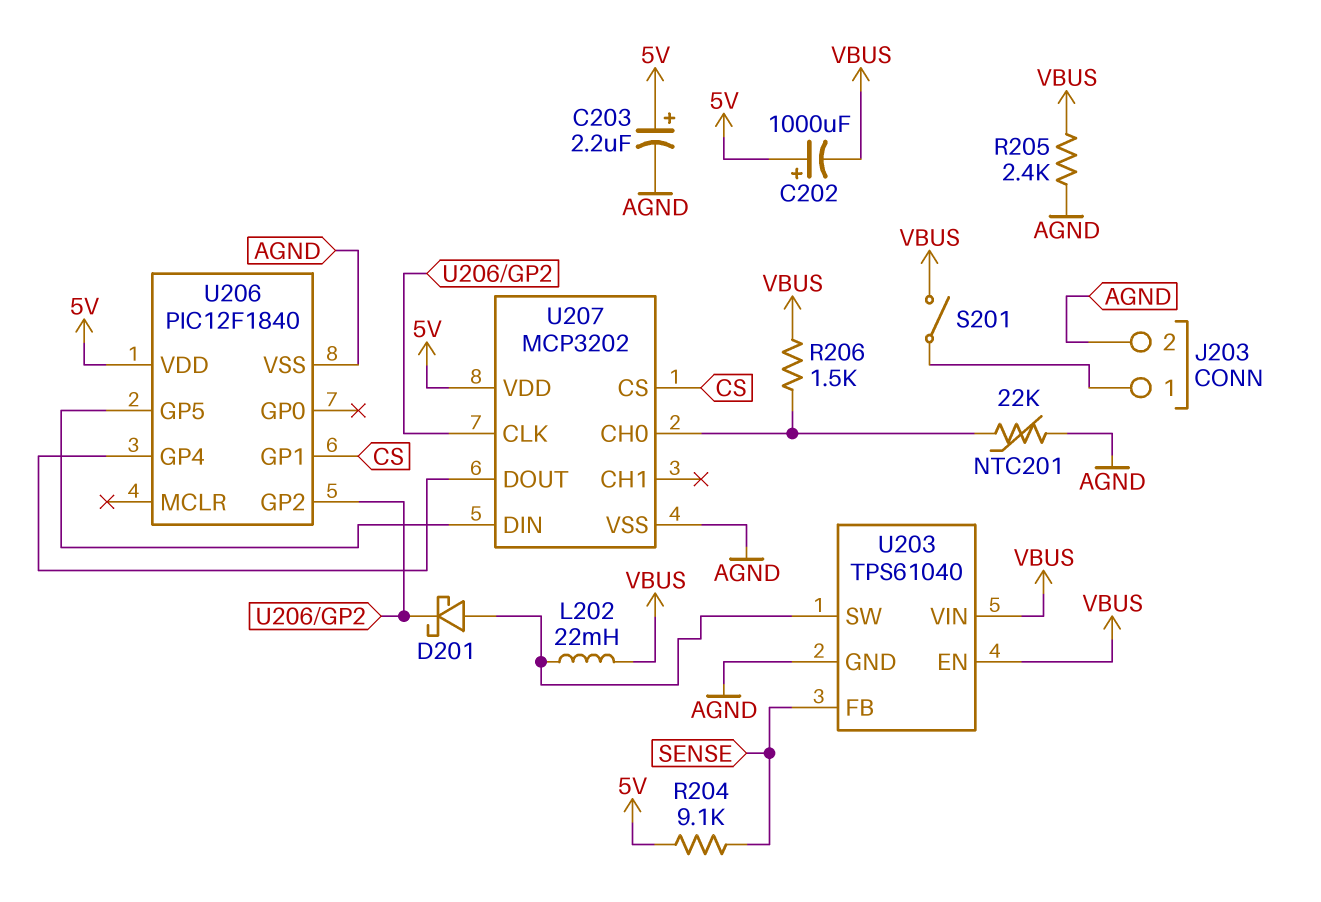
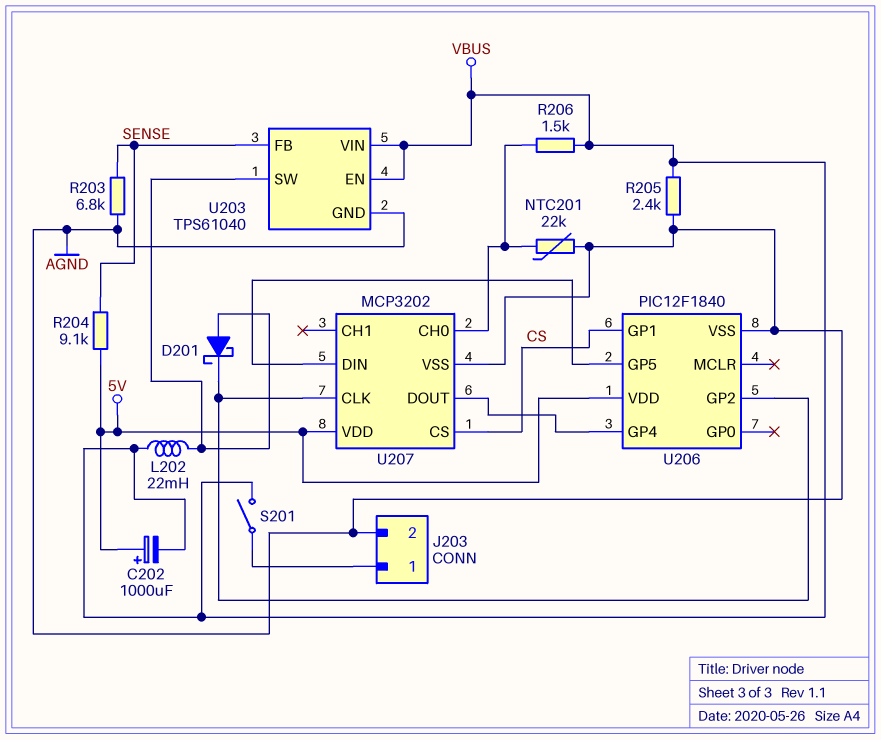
C203: 2.2uF (plus 5V, minus AGND) -> none
R203: none -> 6.8k (AGND, SENSE)

